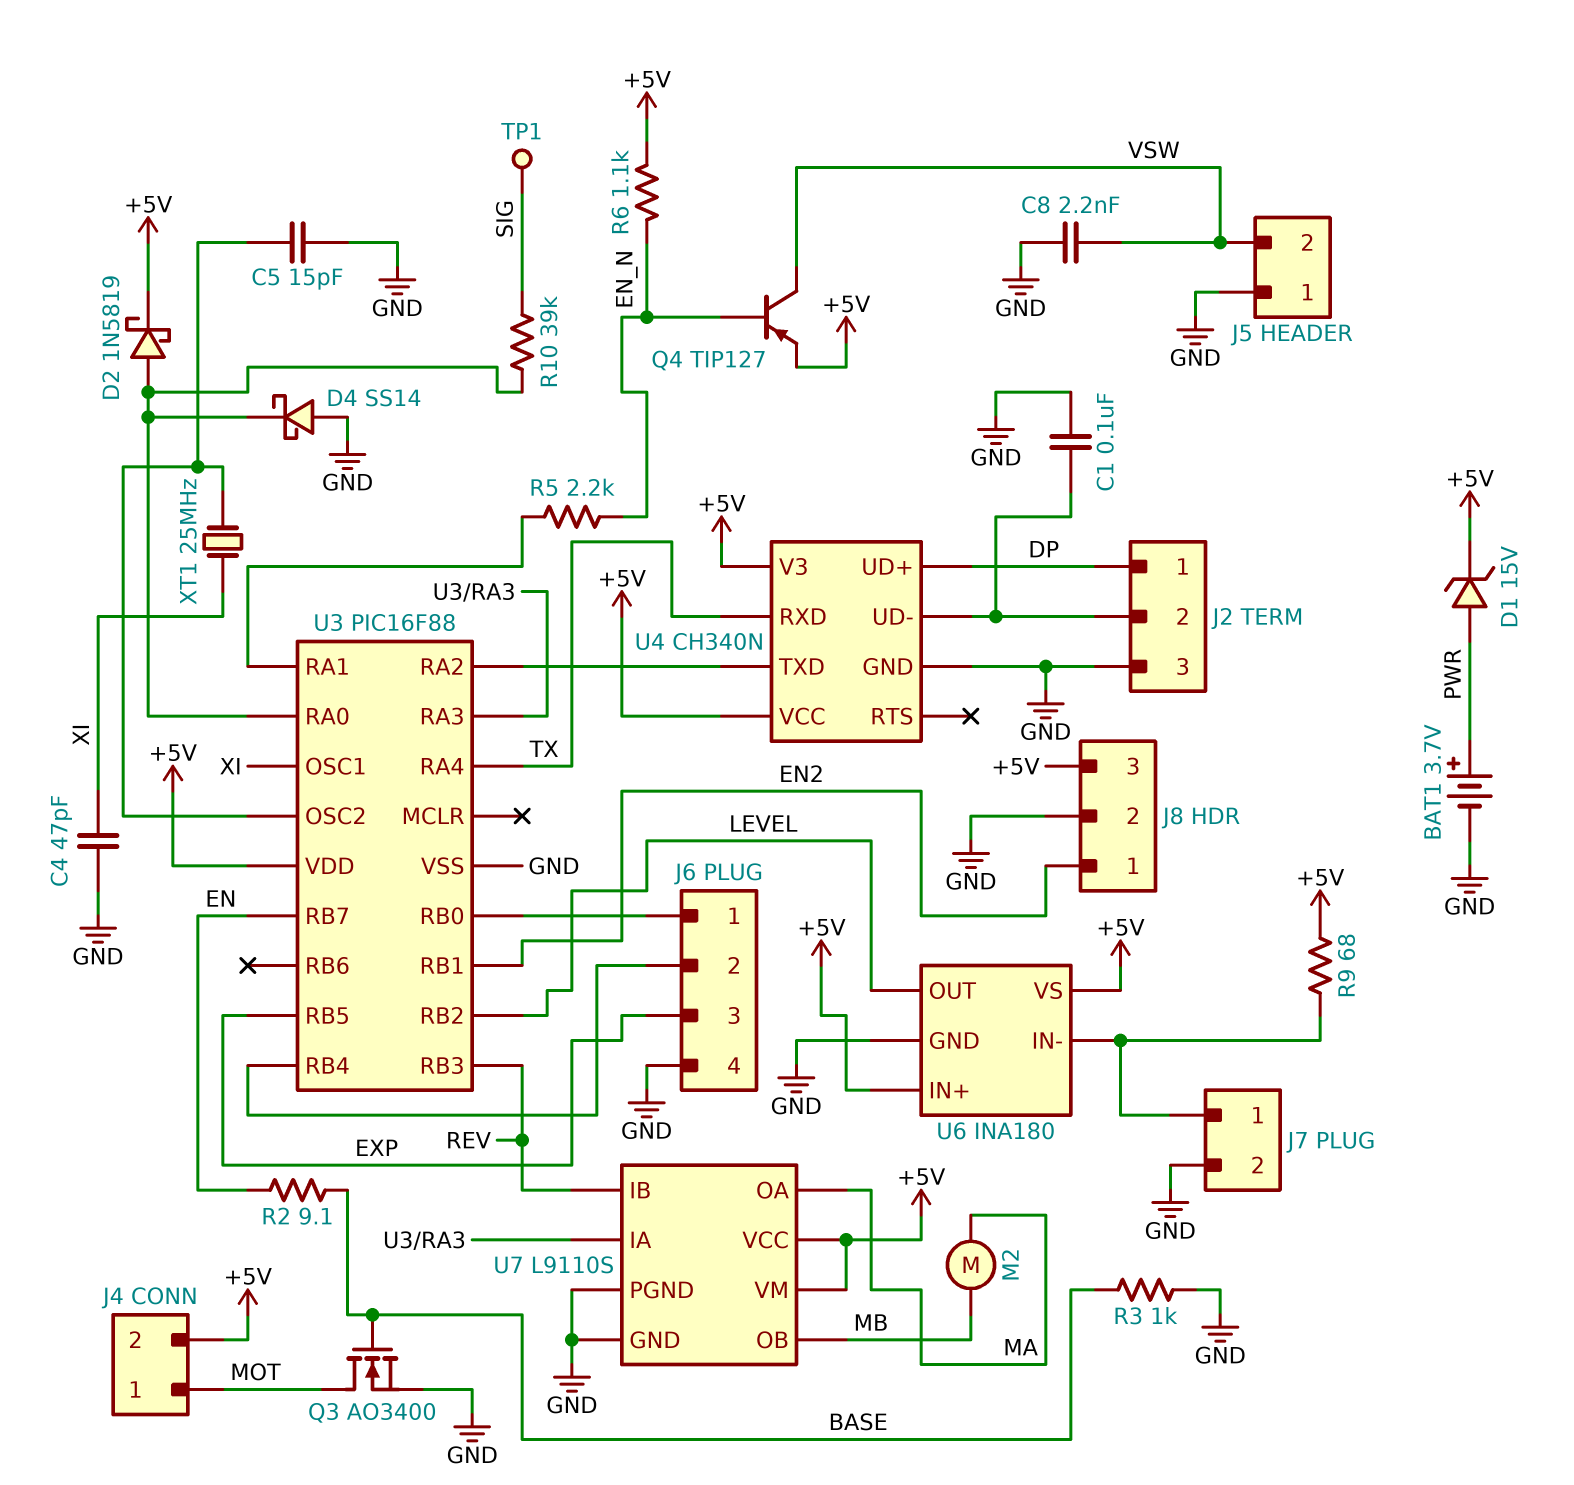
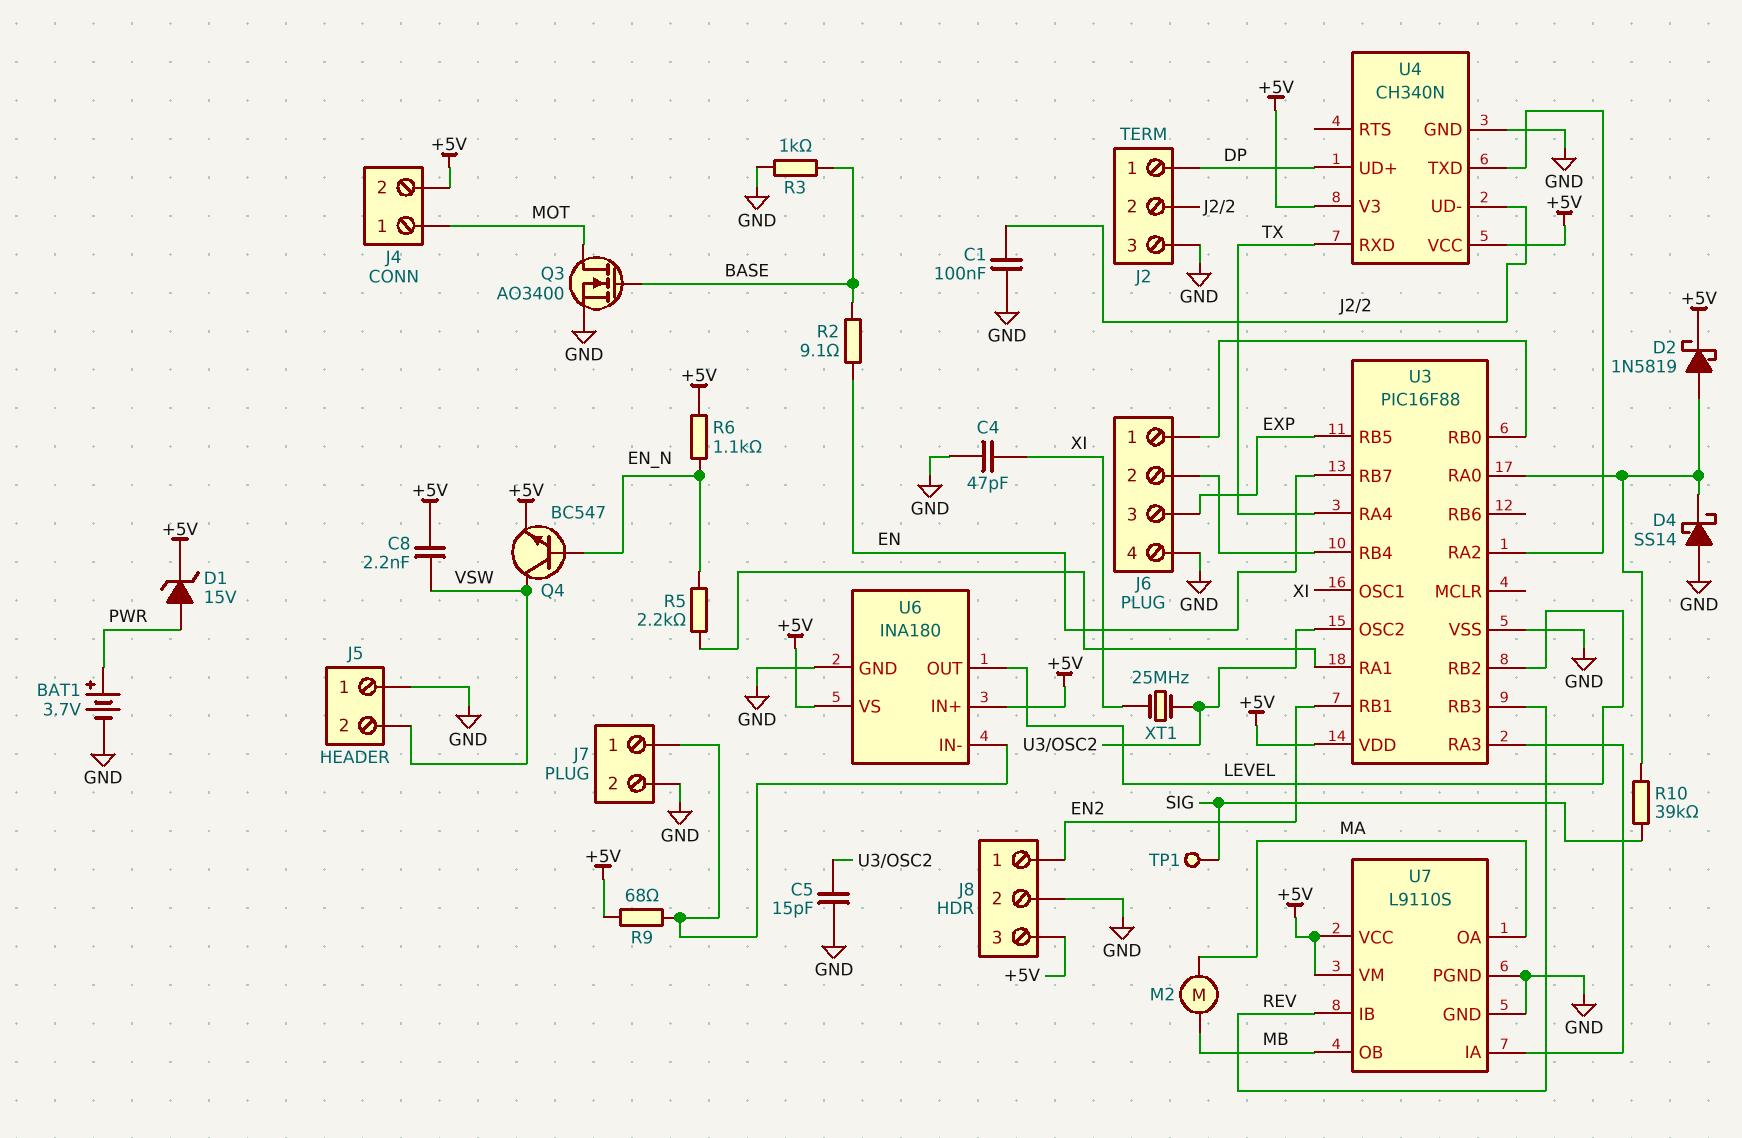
C8: 2.2nF (GND, VSW) -> 2.2nF (+5V, VSW)
Q4: PNP TIP127 (B EN_N, C VSW, E +5V) -> NPN BC547 (B EN_N, C VSW, E +5V)

